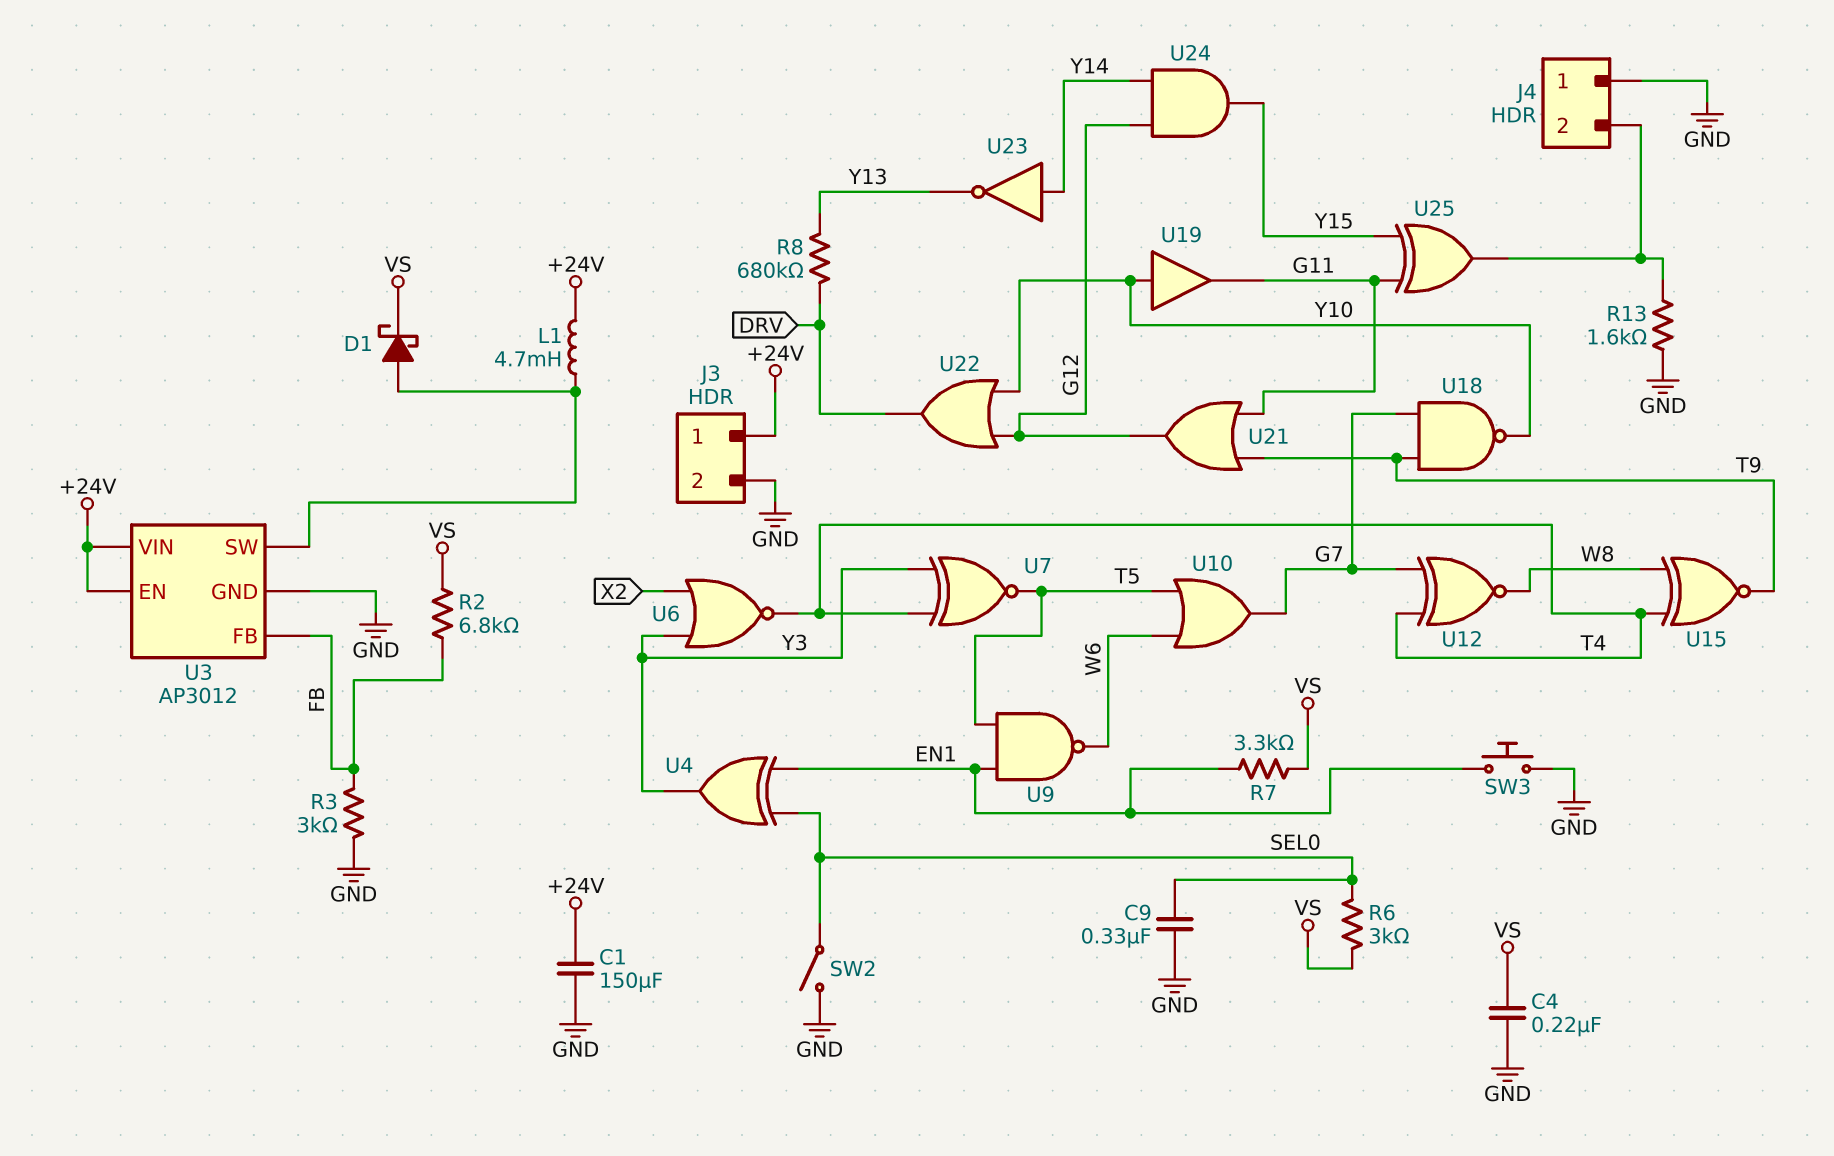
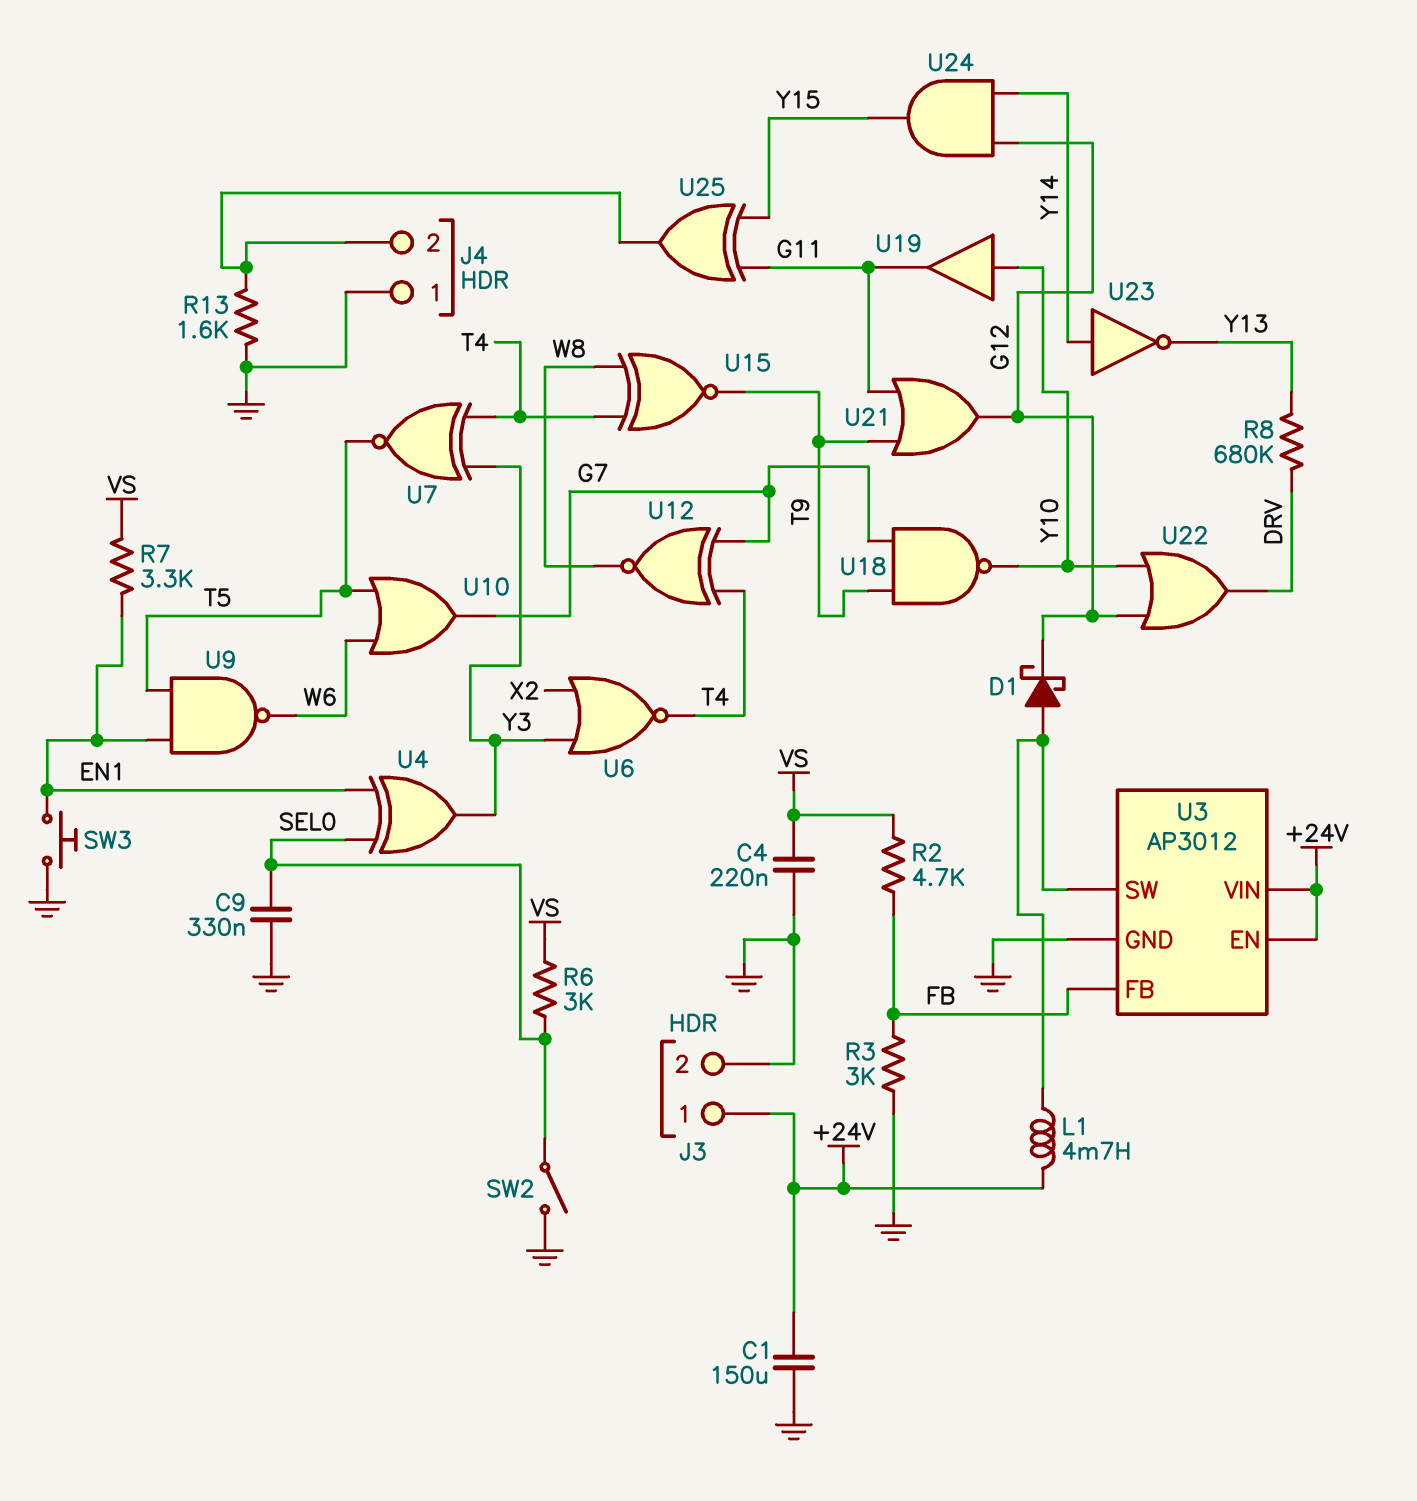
D1: schottky (A U3/SW, K VS) -> schottky (A U3/SW, K G12)
R2: 6.8k (FB, VS) -> 4.7k (FB, VS)

